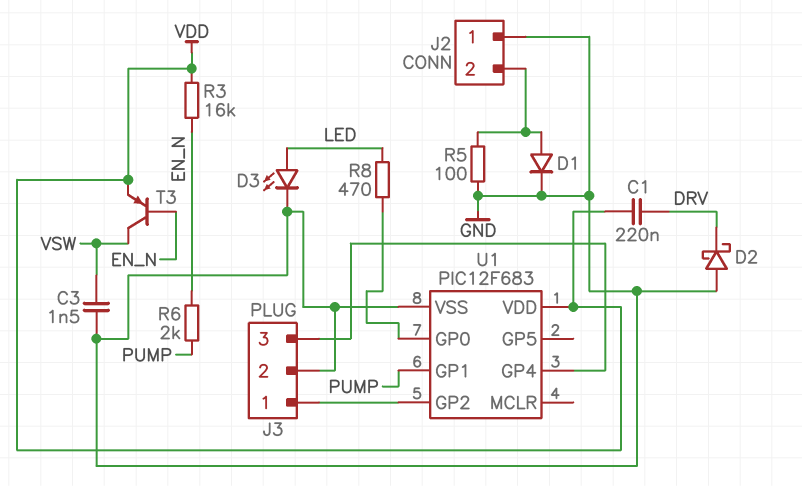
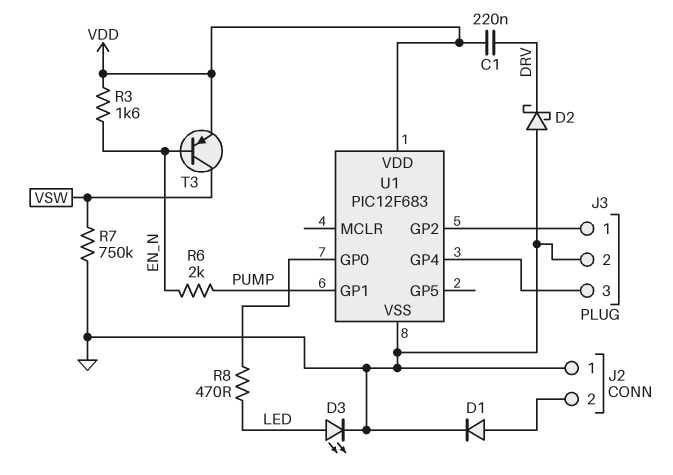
C3: 1.5nF (GND, VSW) -> none
R3: 16k (EN_N, VDD) -> 1.6k (EN_N, VDD)
R5: 100 (GND, J2/2) -> none
R7: none -> 750k (GND, VSW)

